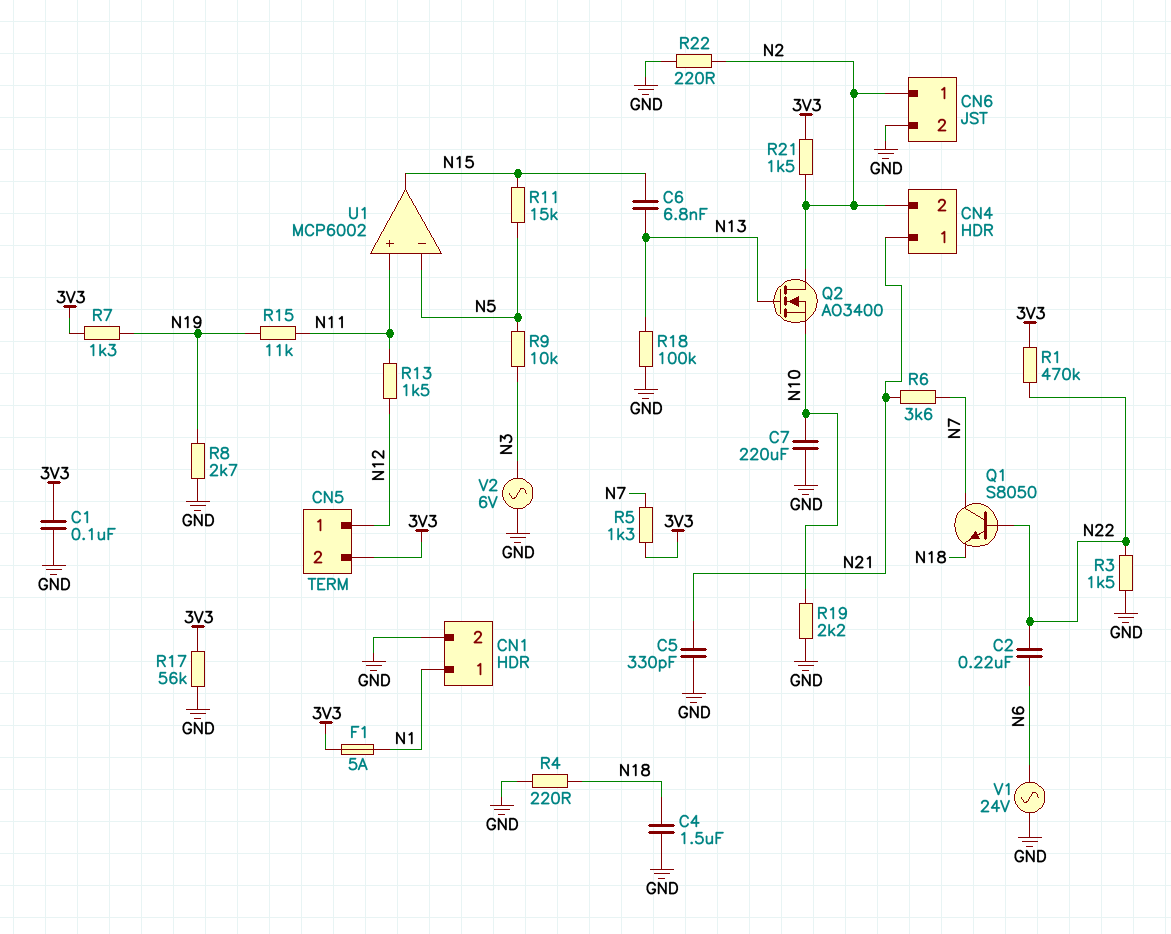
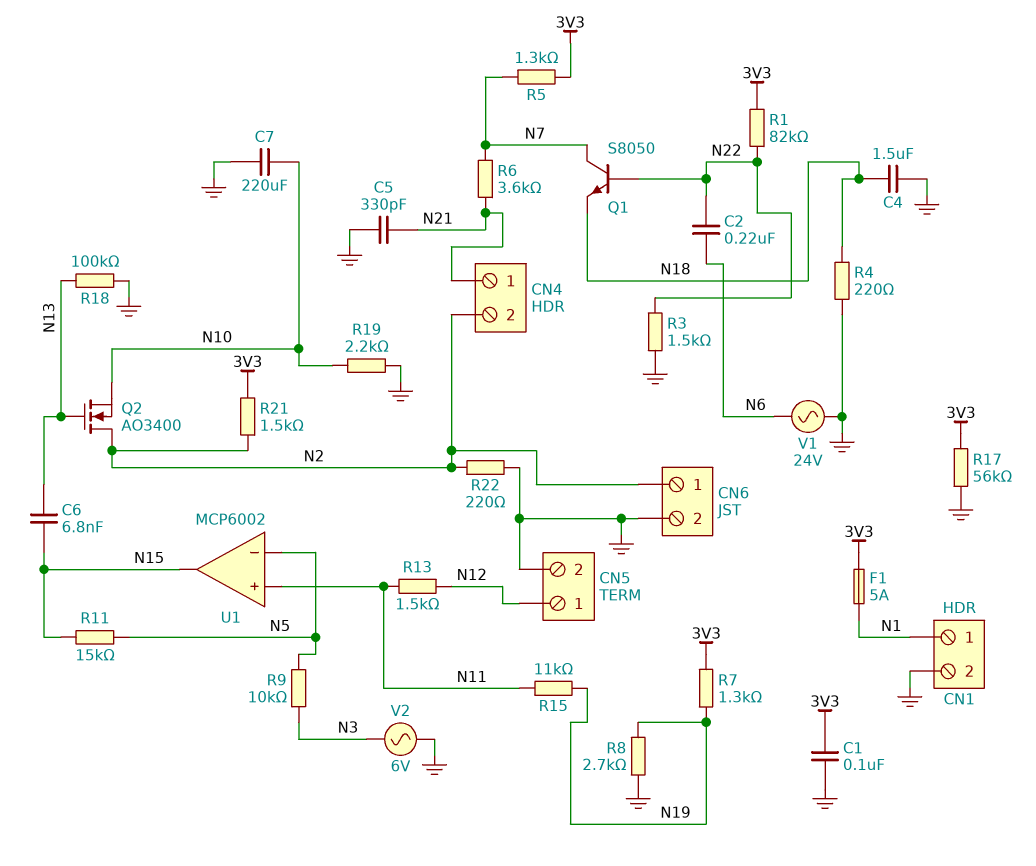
CN5 pin 2: 3V3 -> GND
R1: 470k (3V3, N22) -> 82k (3V3, N22)

